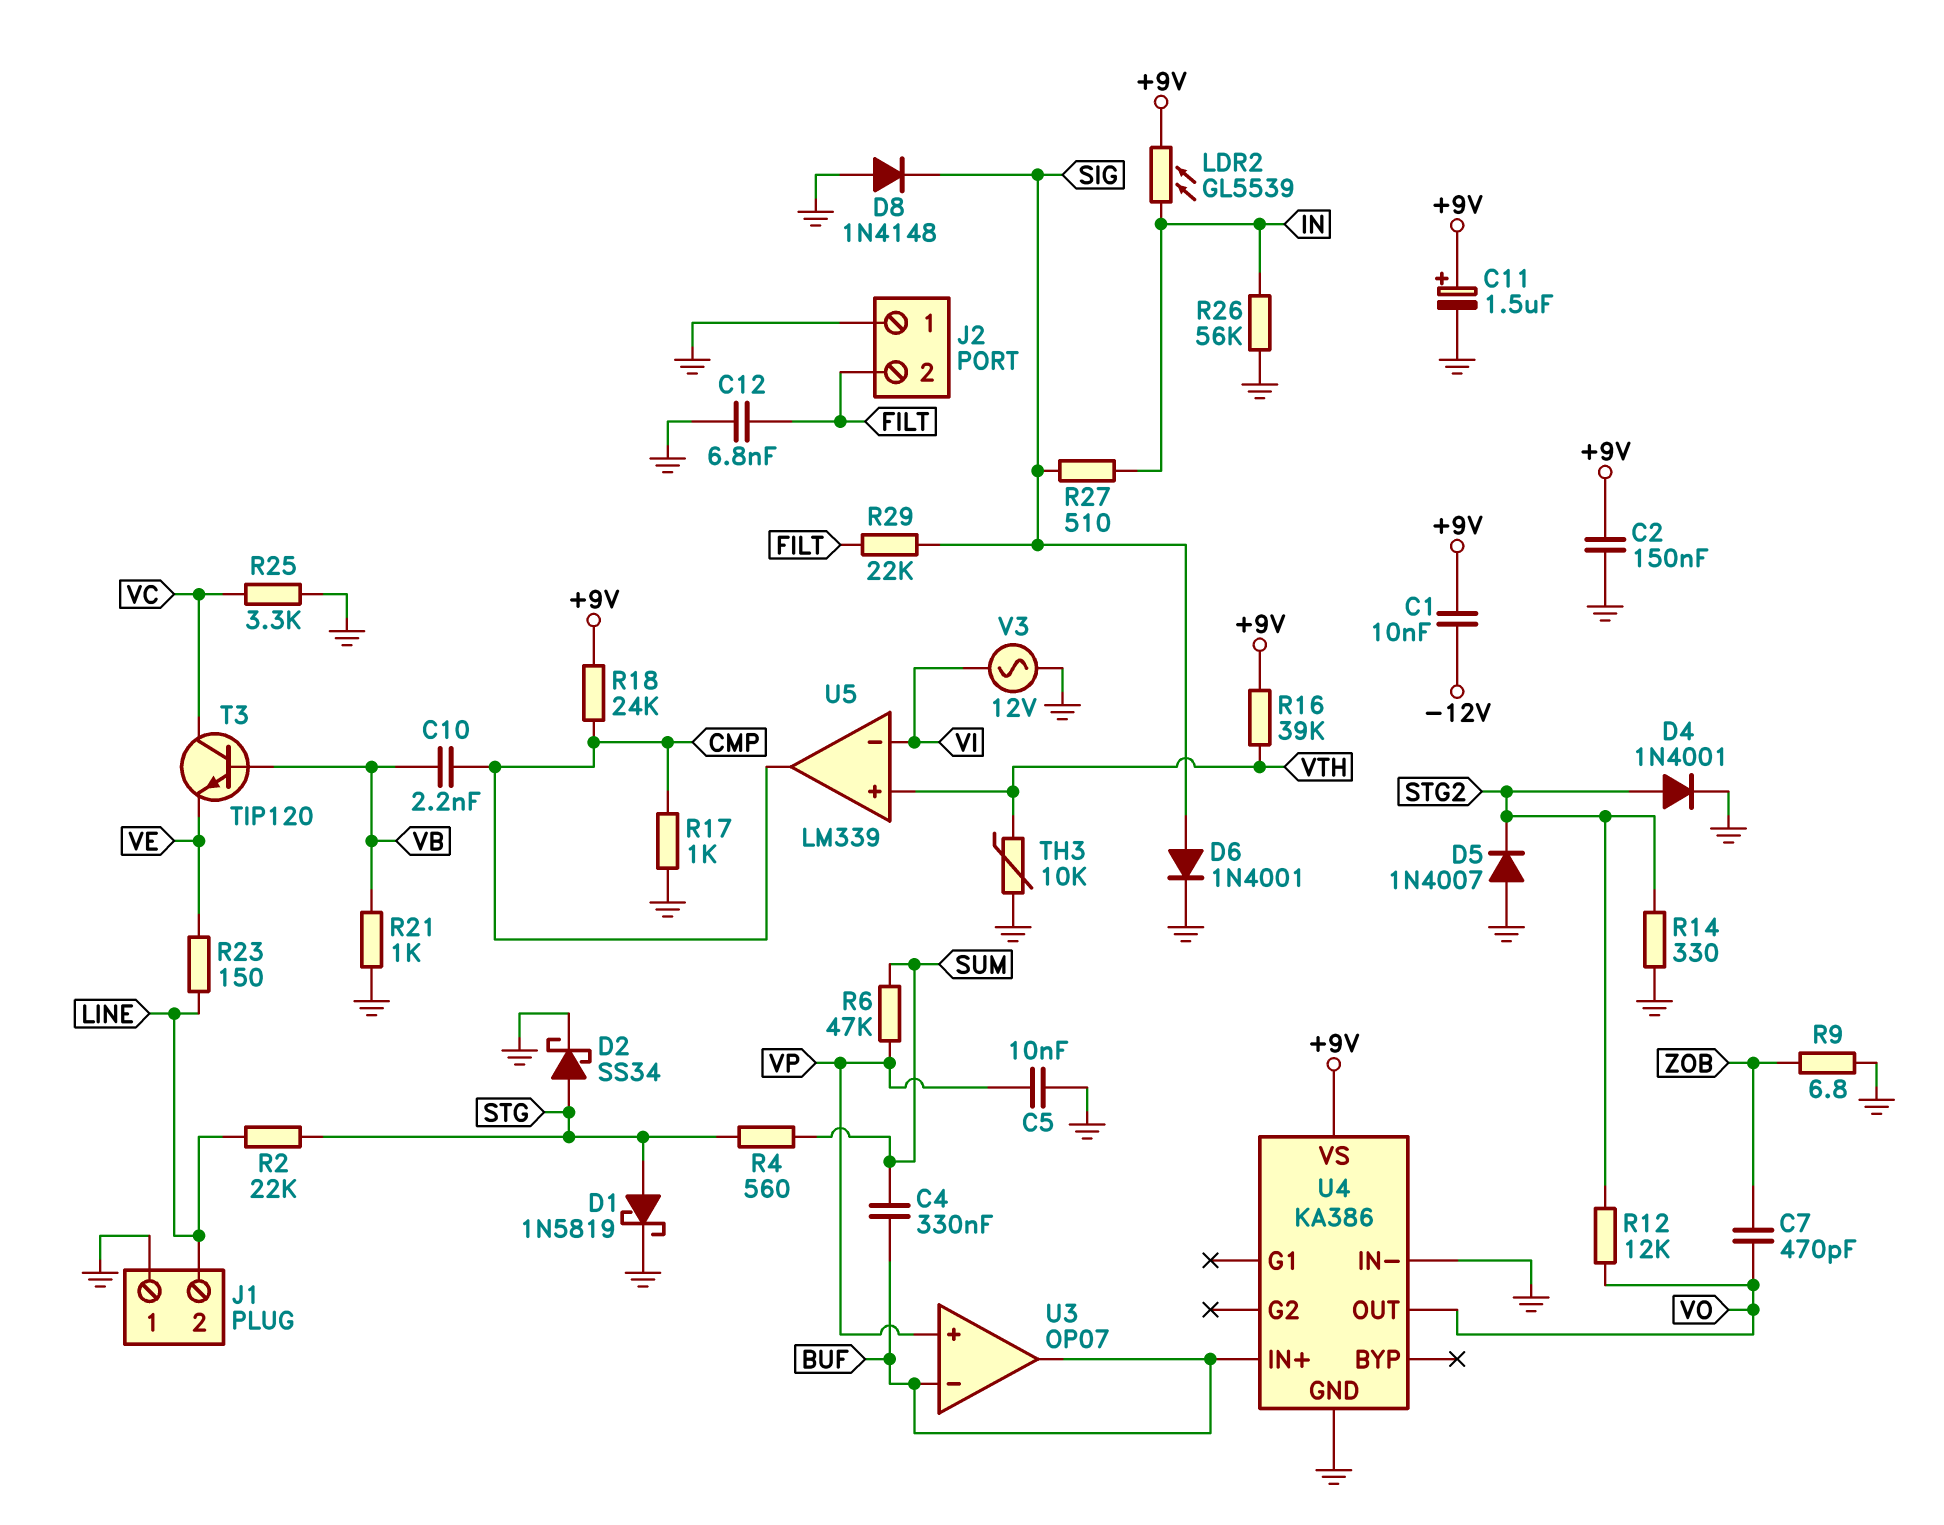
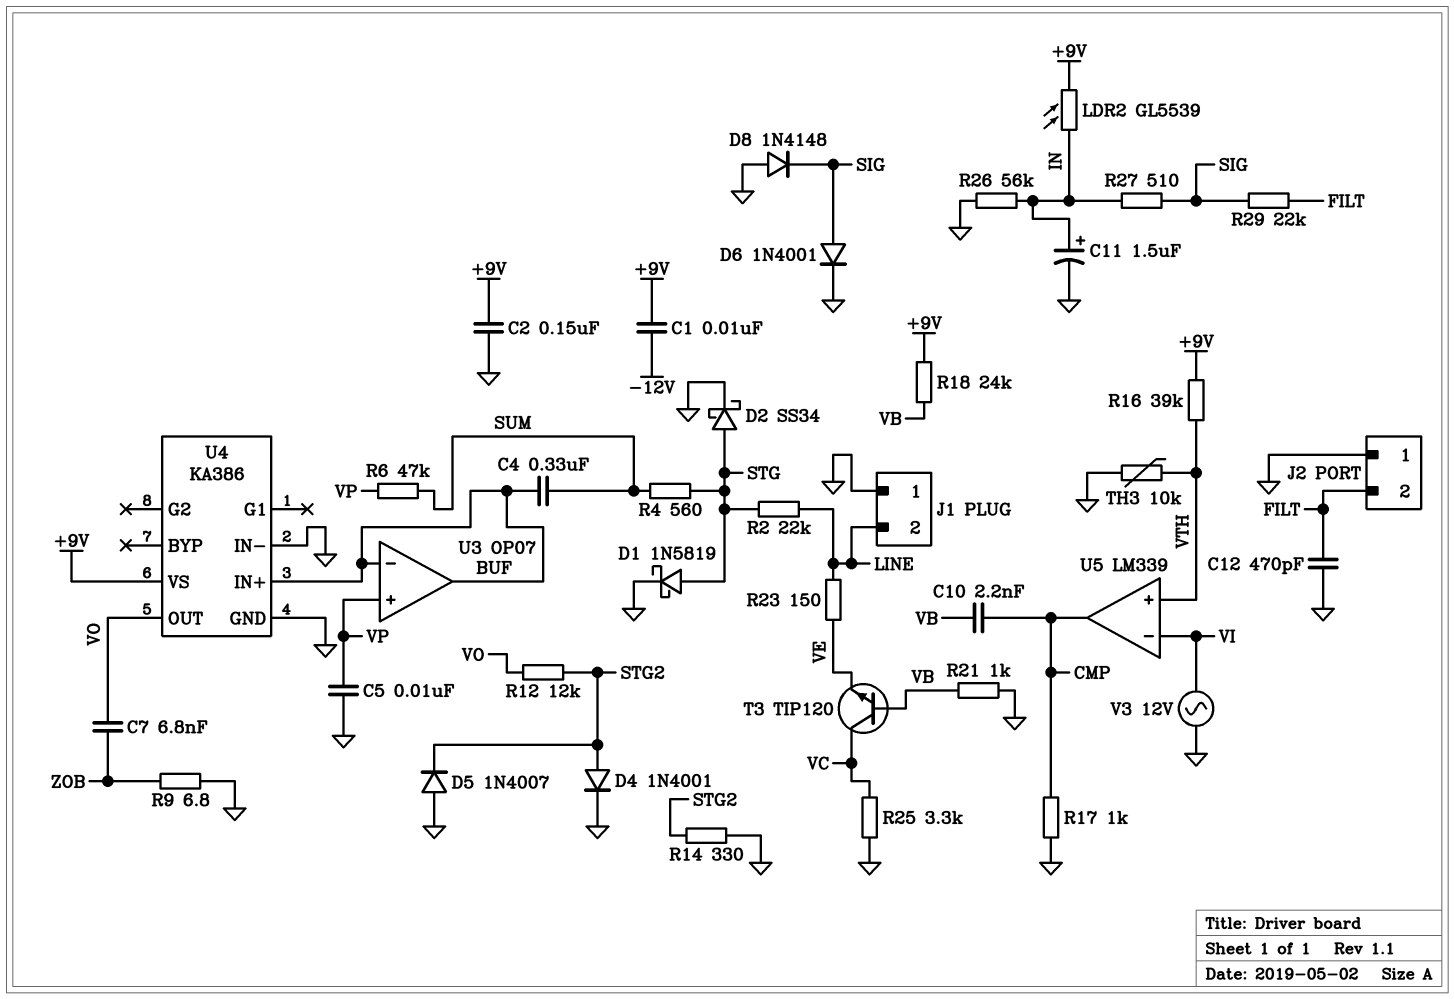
C7: 470pF (VO, ZOB) -> 6.8nF (VO, ZOB)
C11: 1.5uF (plus +9V, minus GND) -> 1.5uF (plus IN, minus GND)
C12: 6.8nF (FILT, GND) -> 470pF (FILT, GND)
R18: 24k (+9V, CMP) -> 24k (+9V, VB)

